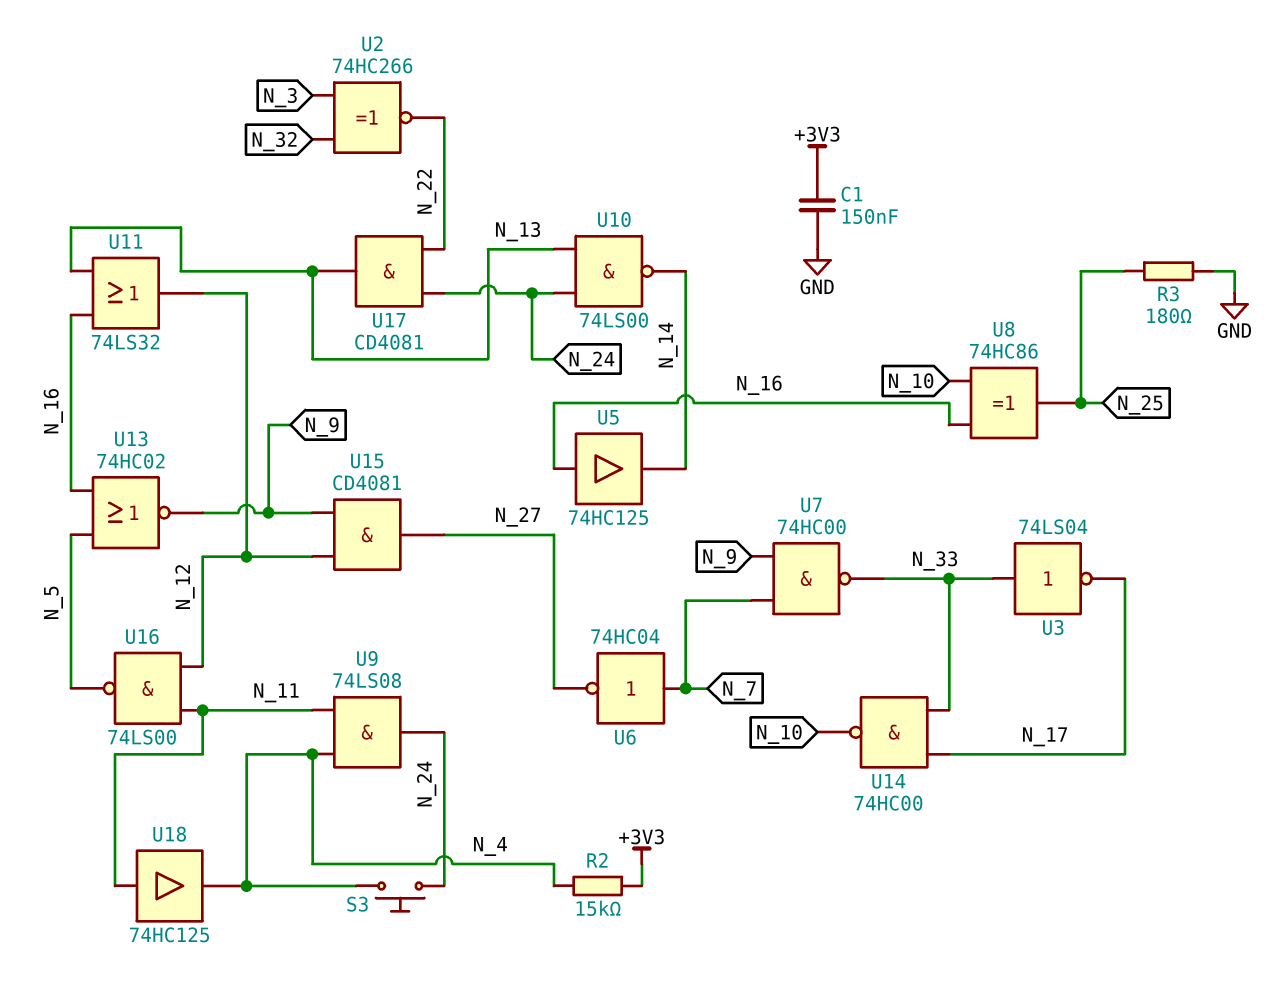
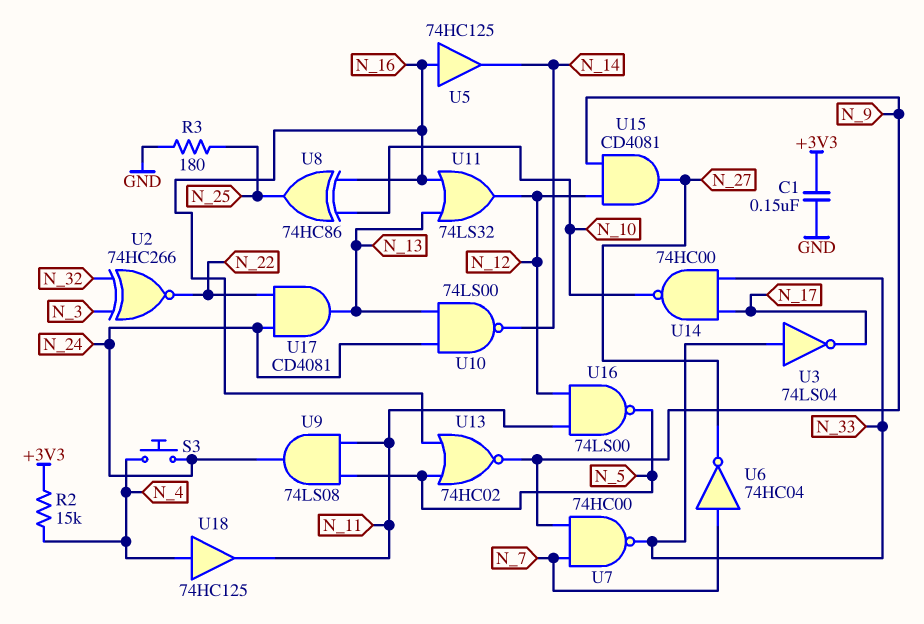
U9: AND 74LS08 (in N_4, in N_11, out N_24) -> AND 74LS08 (in N_5, in N_11, out N_24)
U18: buffer 74HC125 (in N_11, out N_4) -> buffer 74HC125 (in N_4, out N_11)

